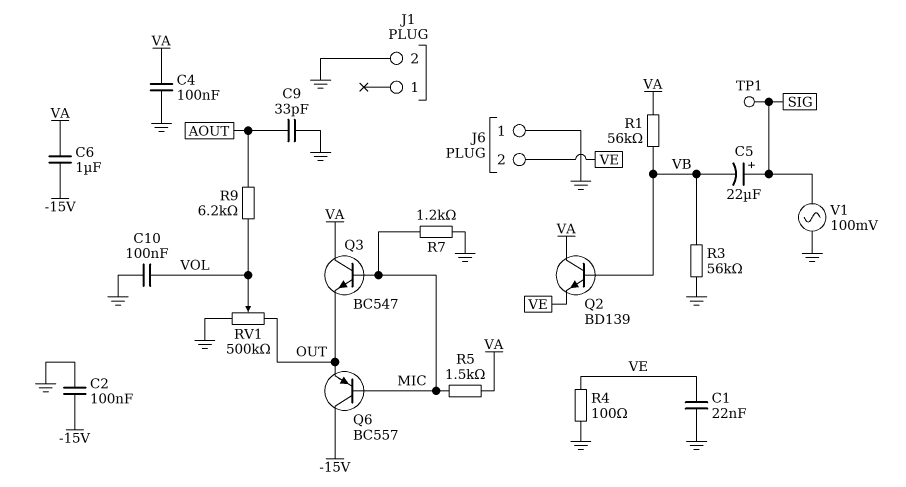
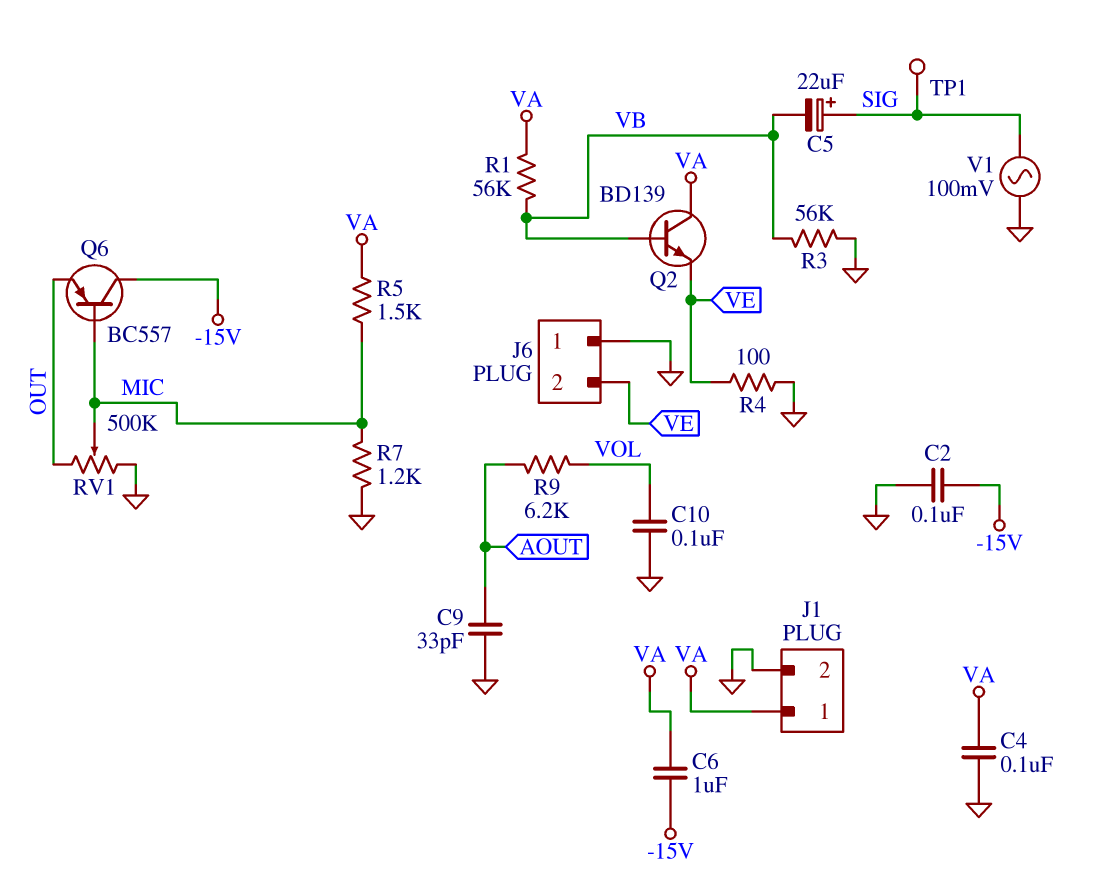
C1: 22nF (GND, VE) -> none
J1 pin 1: none -> VA
Q3: NPN BC547 (B MIC, C VA, E OUT) -> none
RV1: 500k (GND, OUT, wiper VOL) -> 500k (GND, OUT, wiper MIC)

